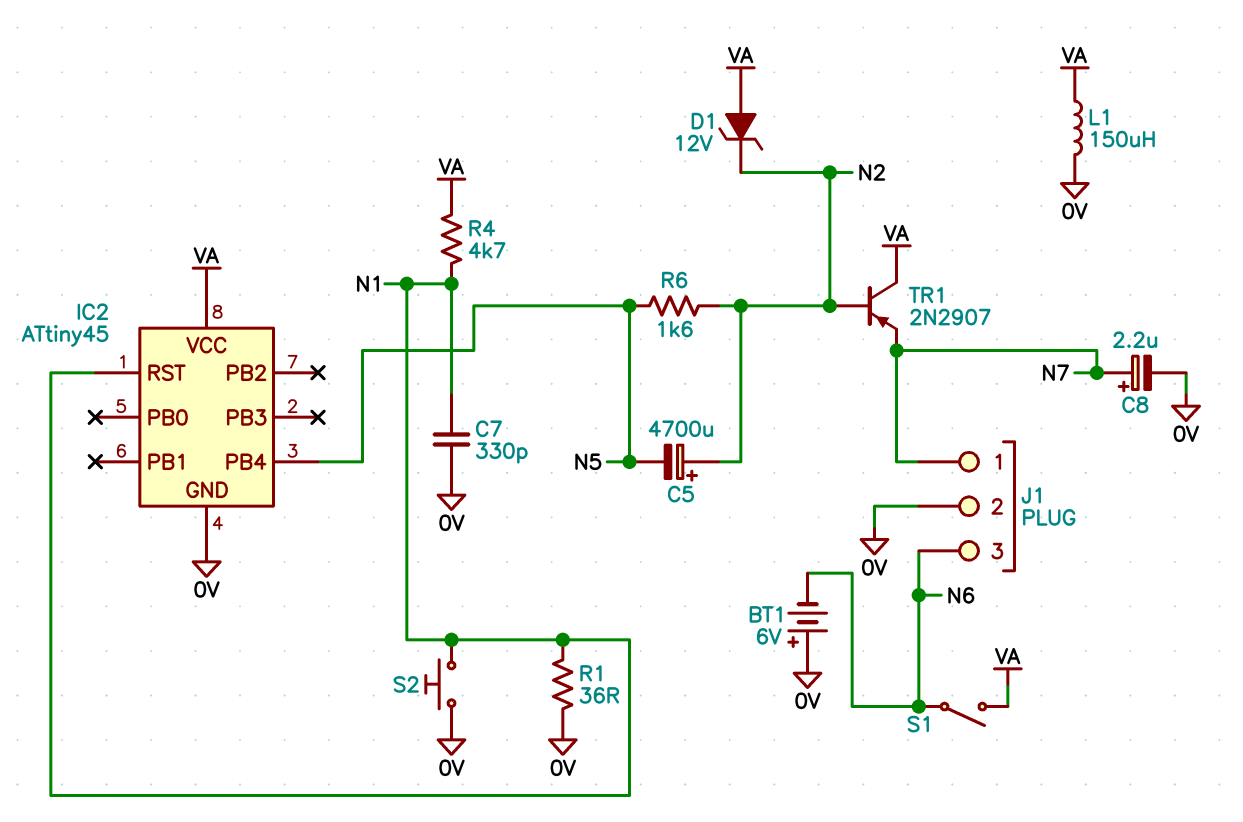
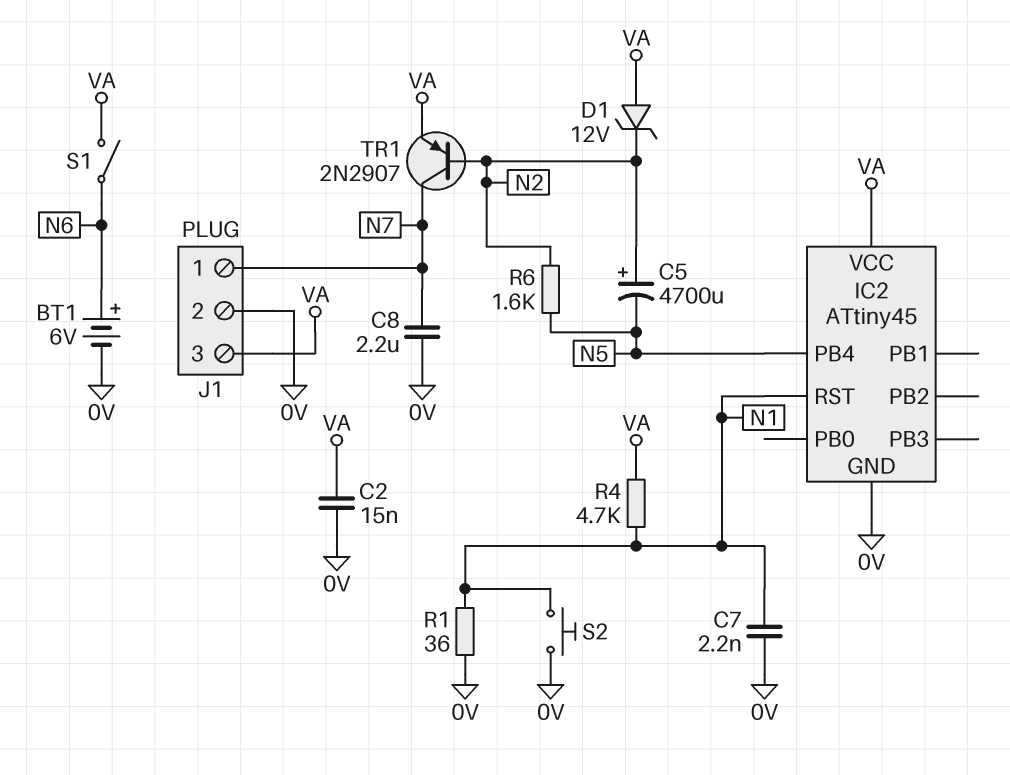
BT1: 6V (plus 0V, minus N6) -> 6V (plus N6, minus 0V)
C2: none -> 15nF (0V, VA)
C7: 330pF (0V, N1) -> 2.2nF (0V, N1)
C8: 2.2uF (plus N7, minus 0V) -> 2.2uF (0V, N7)
J1 pin 3: N6 -> VA
L1: 150uH (0V, VA) -> none
TR1: PNP 2N2907 (B N2, C VA, E N7) -> PNP 2N2907 (B N2, C N7, E VA)

